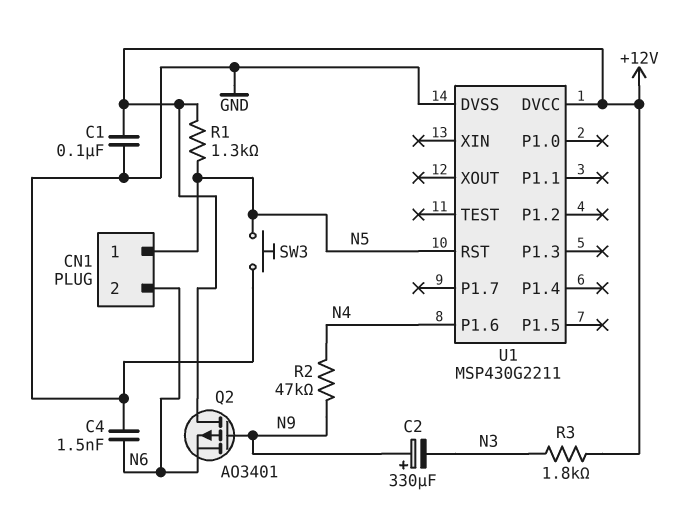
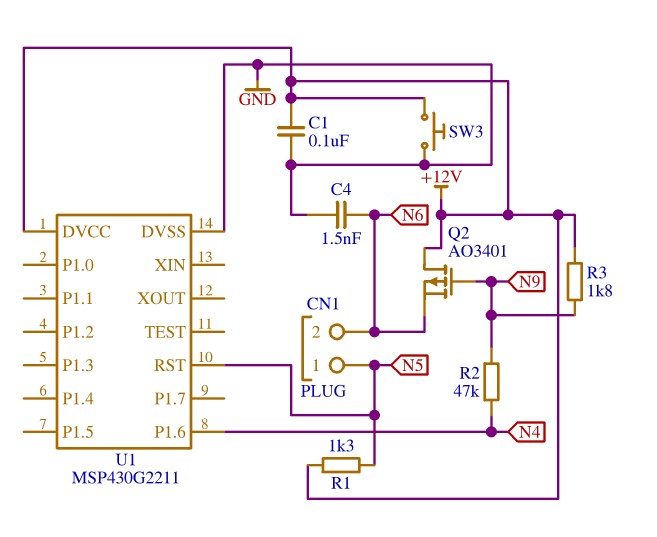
C2: 330uF (plus N9, minus N3) -> none
R3: 1.8k (+12V, N3) -> 1.8k (+12V, N9)
SW3: button (GND, N5) -> button (+12V, GND)

